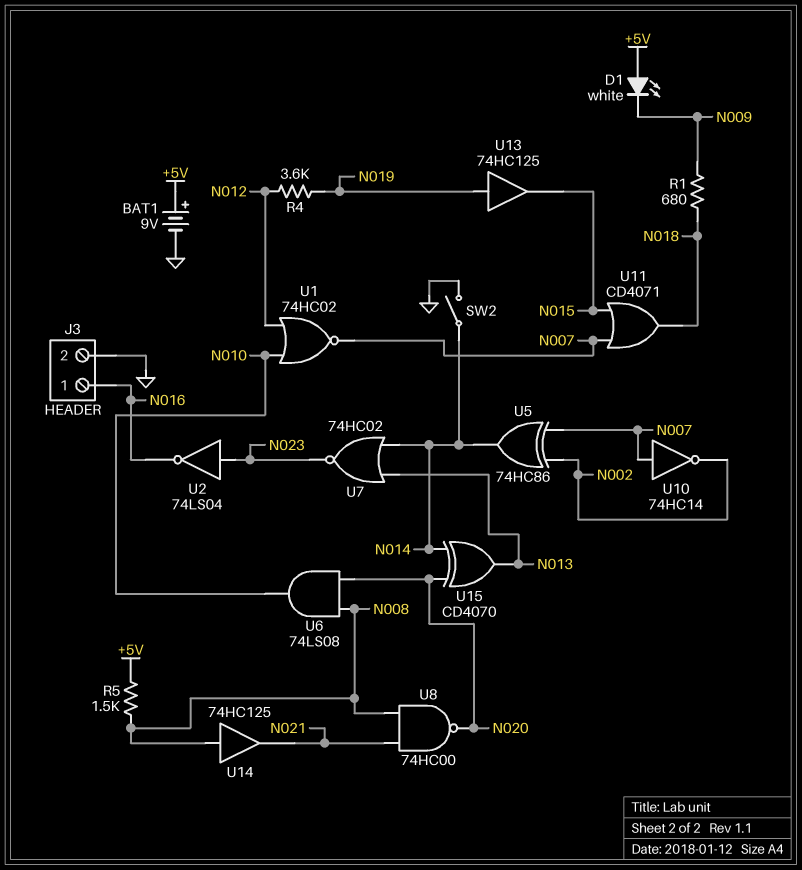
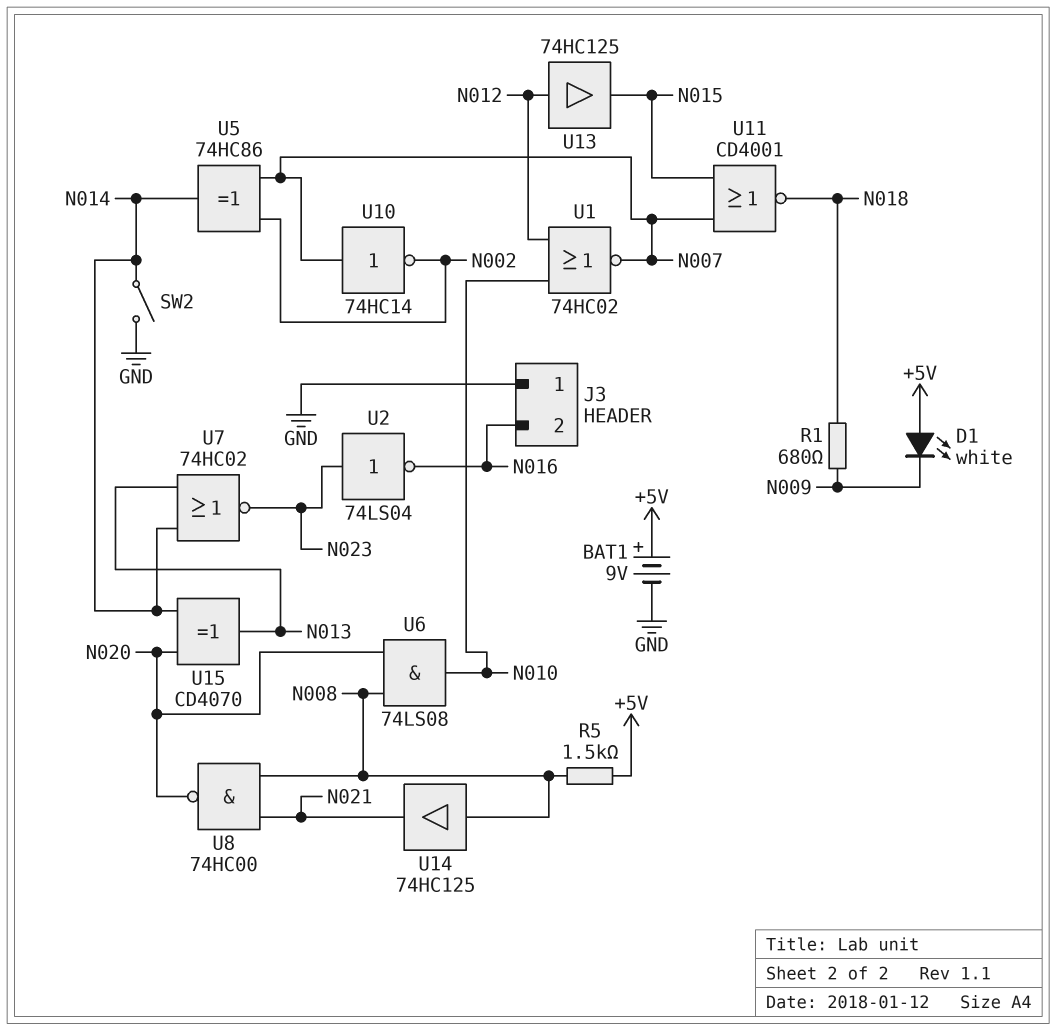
J3 pin 1: N016 -> GND
J3 pin 2: GND -> N016
R4: 3.6k (N012, N019) -> none
U11: OR CD4071 (in N007, in N015, out N018) -> NOR CD4001 (in N007, in N015, out N018)
U13: buffer 74HC125 (in N019, out N015) -> buffer 74HC125 (in N012, out N015)

